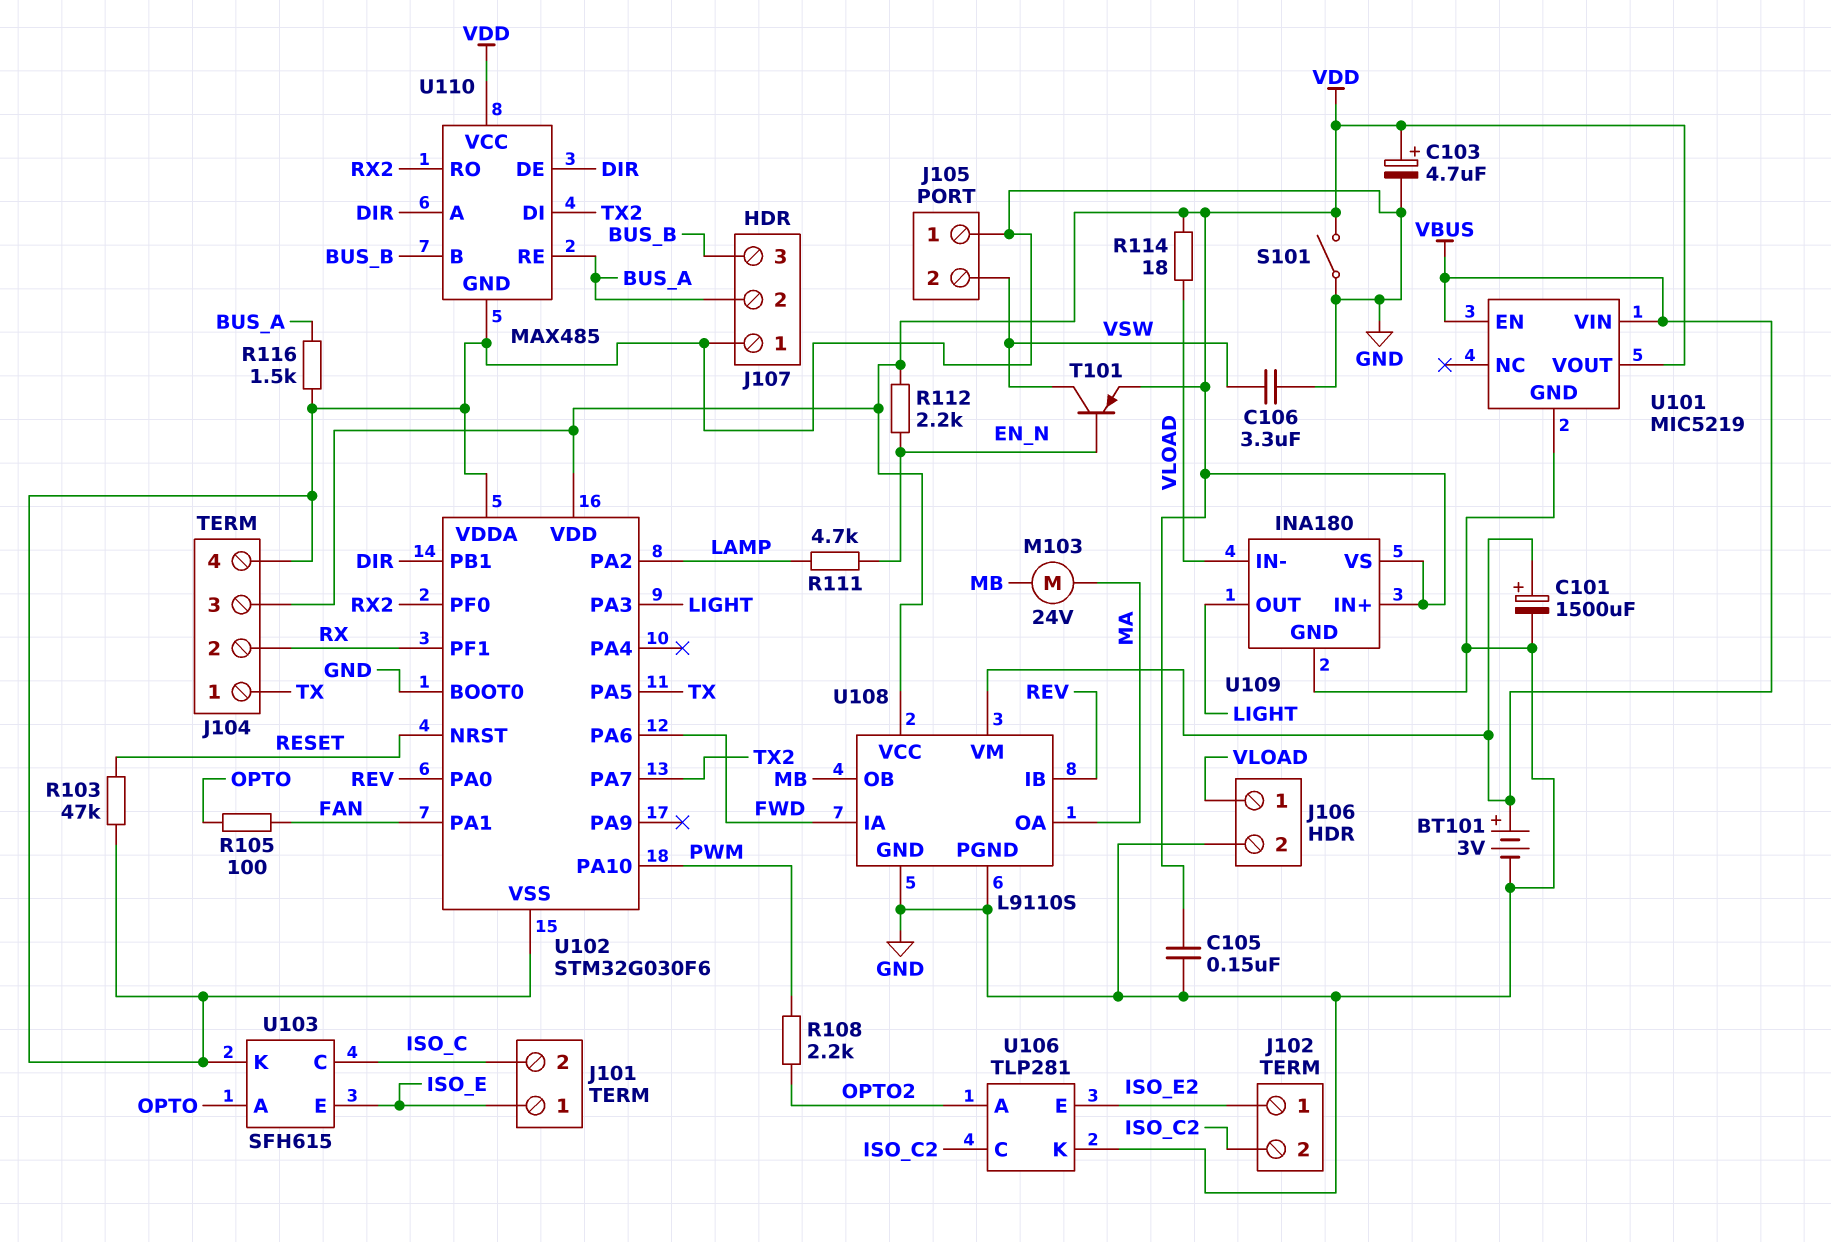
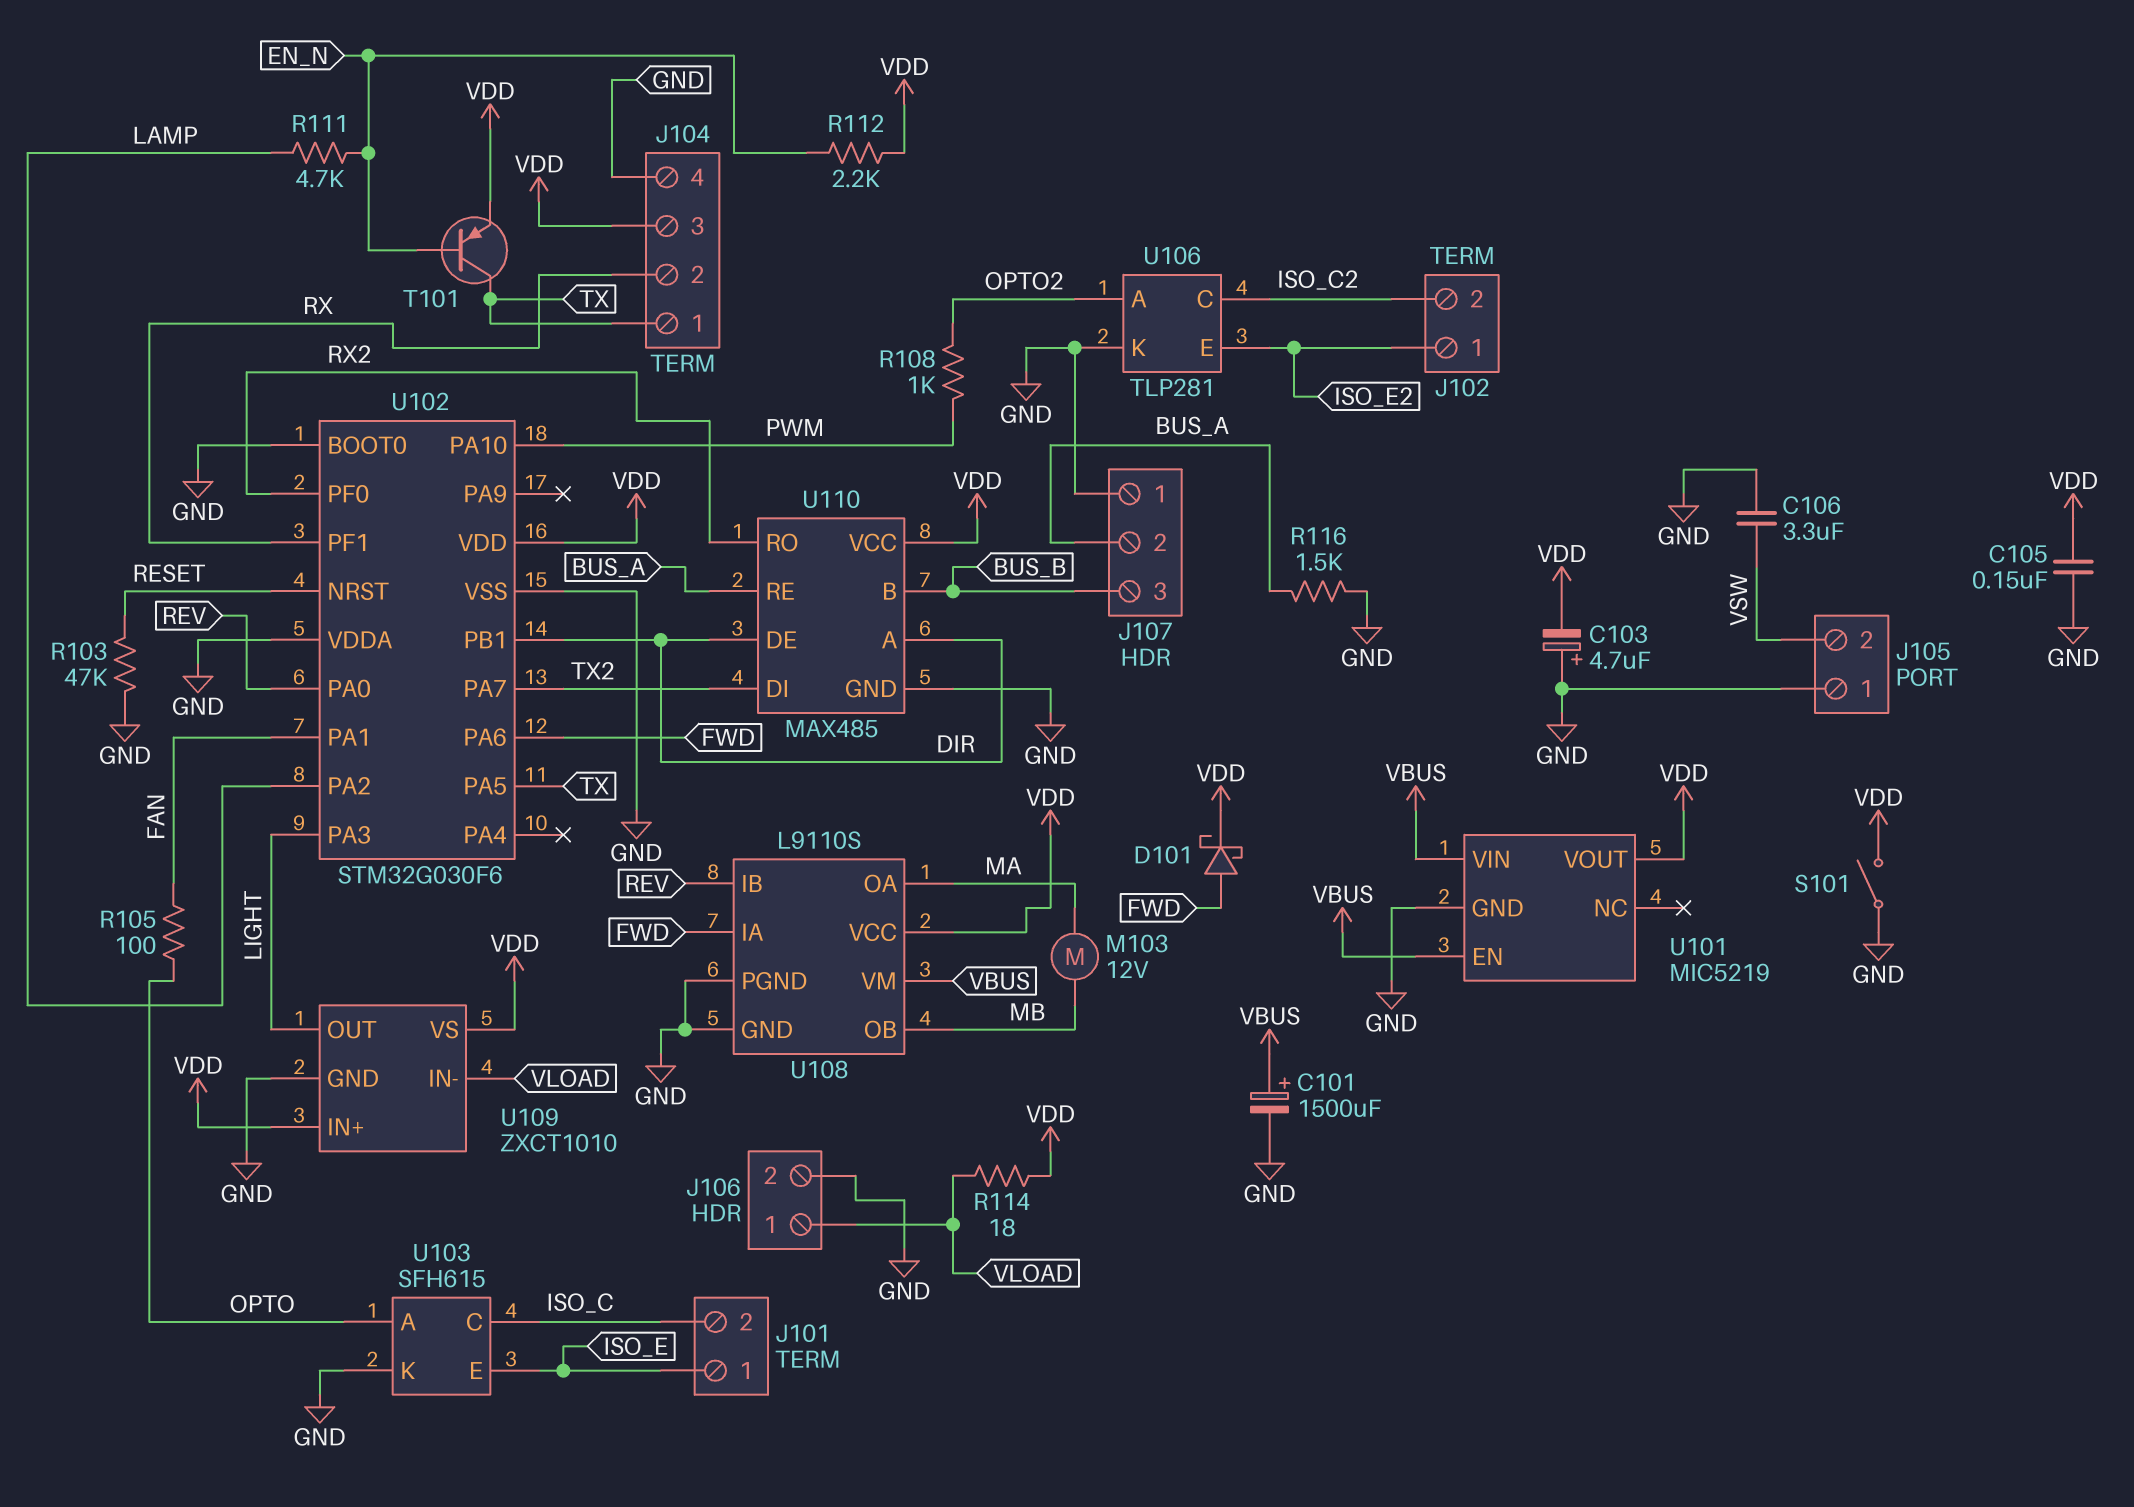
BT101: 3V (plus VBUS, minus GND) -> none
C103: 4.7uF (plus VDD, minus GND) -> 4.7uF (plus GND, minus VDD)
D101: none -> schottky (A FWD, K VDD)
M103: motor 24V (MA, MB) -> motor 12V (MA, MB)
R108: 2.2k (OPTO2, PWM) -> 1k (OPTO2, PWM)
T101: PNP (B EN_N, C VSW, E VDD) -> PNP (B EN_N, C TX, E VDD)
U109: INA180 -> ZXCT1010

